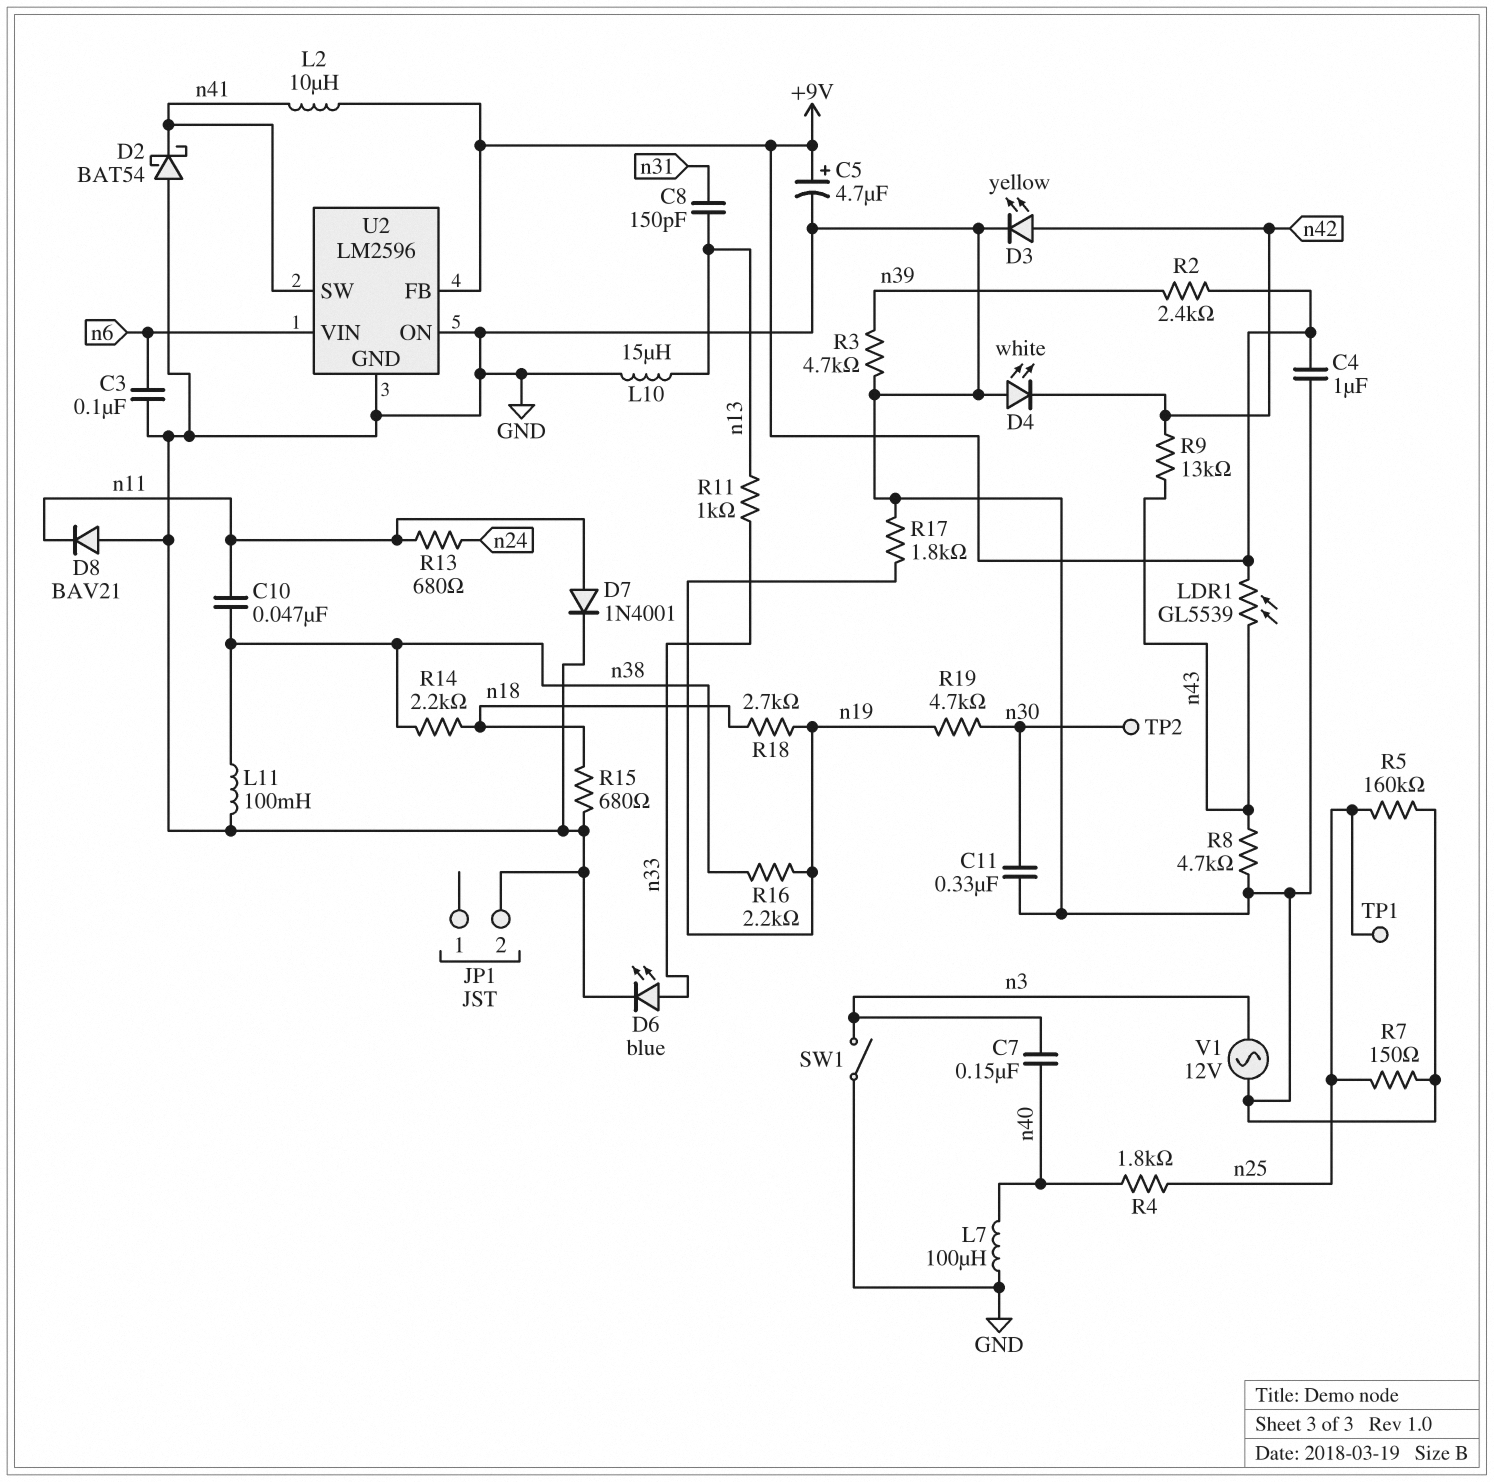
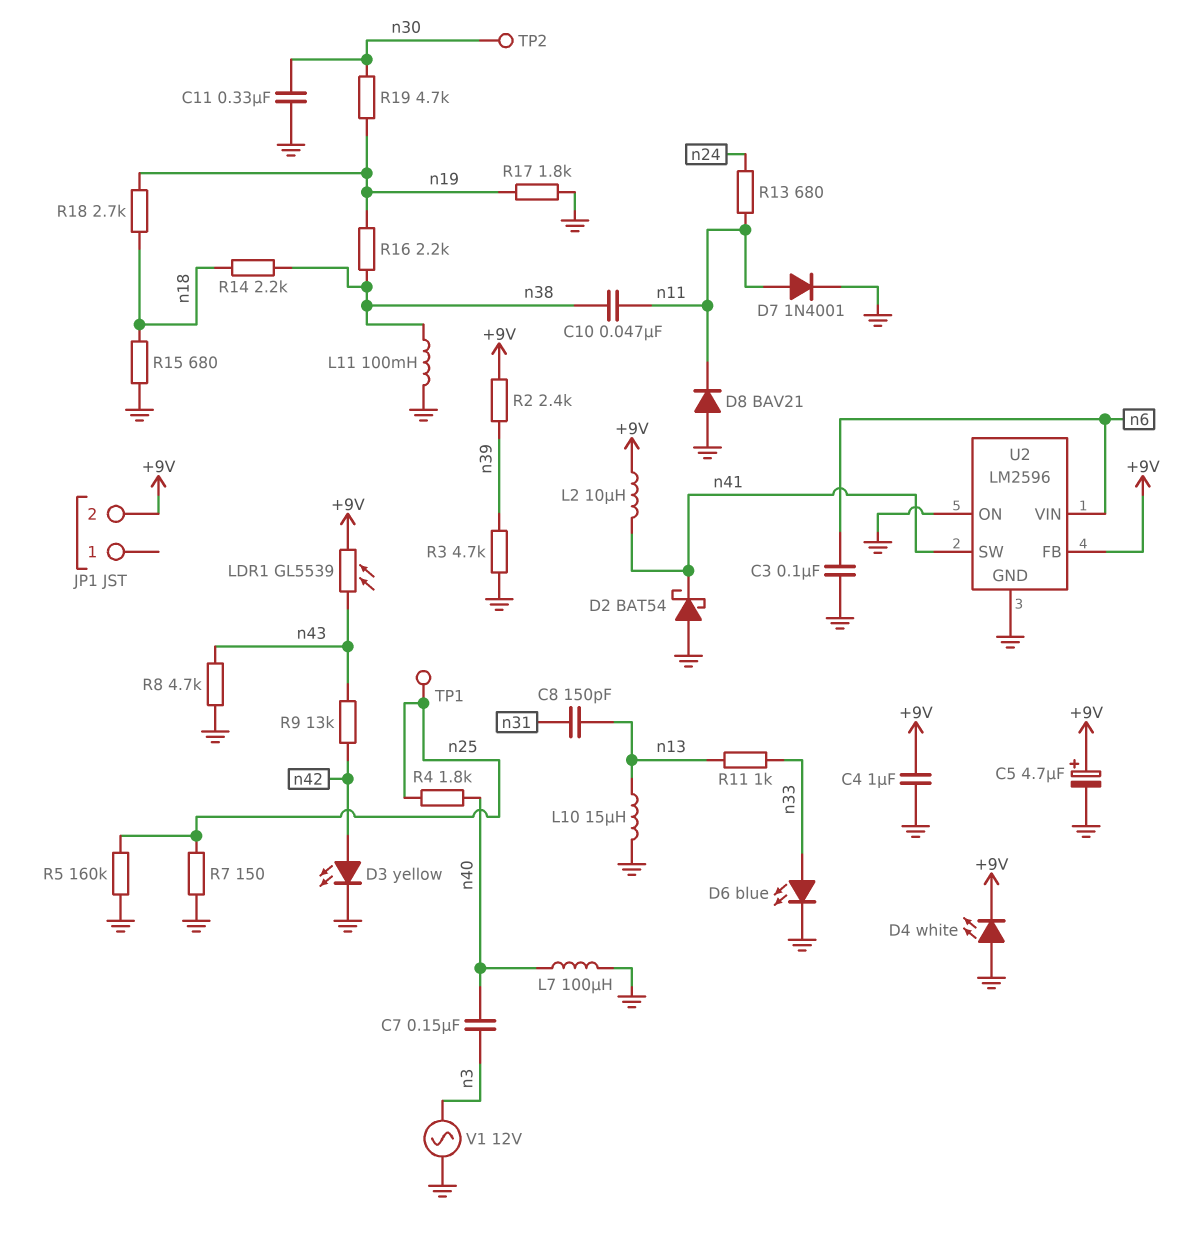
D4: LED white (A GND, K n42) -> LED white (A GND, K +9V)
JP1 pin 2: GND -> +9V
SW1: switch (GND, n3) -> none

